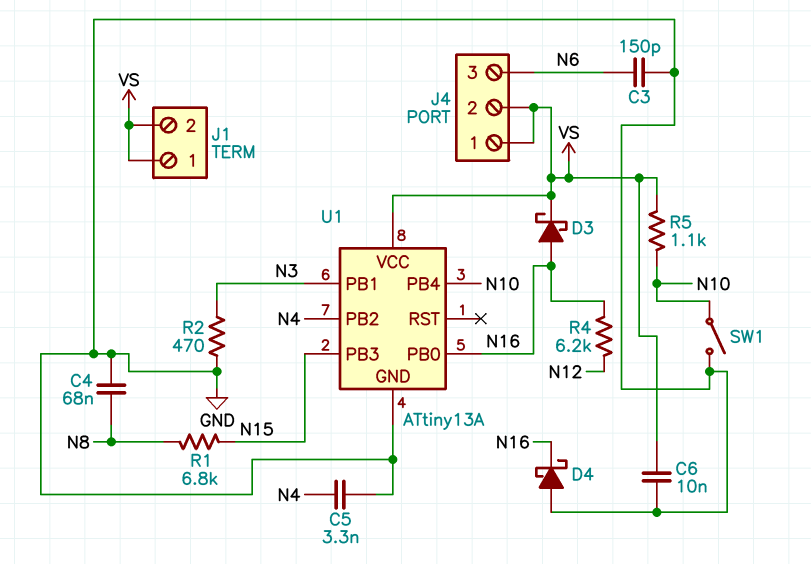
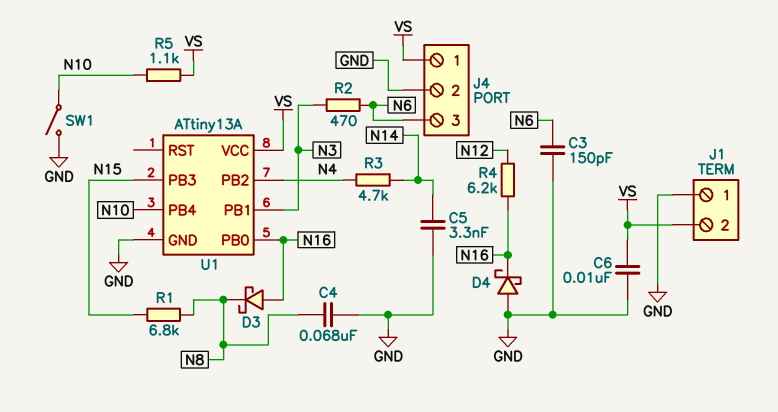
C5: 3.3nF (GND, N4) -> 3.3nF (GND, N14)
D3: schottky (A N16, K VS) -> schottky (A N16, K N8)
J1 pin 1: VS -> GND
J4 pin 2: VS -> GND
R2: 470 (GND, N3) -> 470 (N3, N6)
R3: none -> 4.7k (N4, N14)

